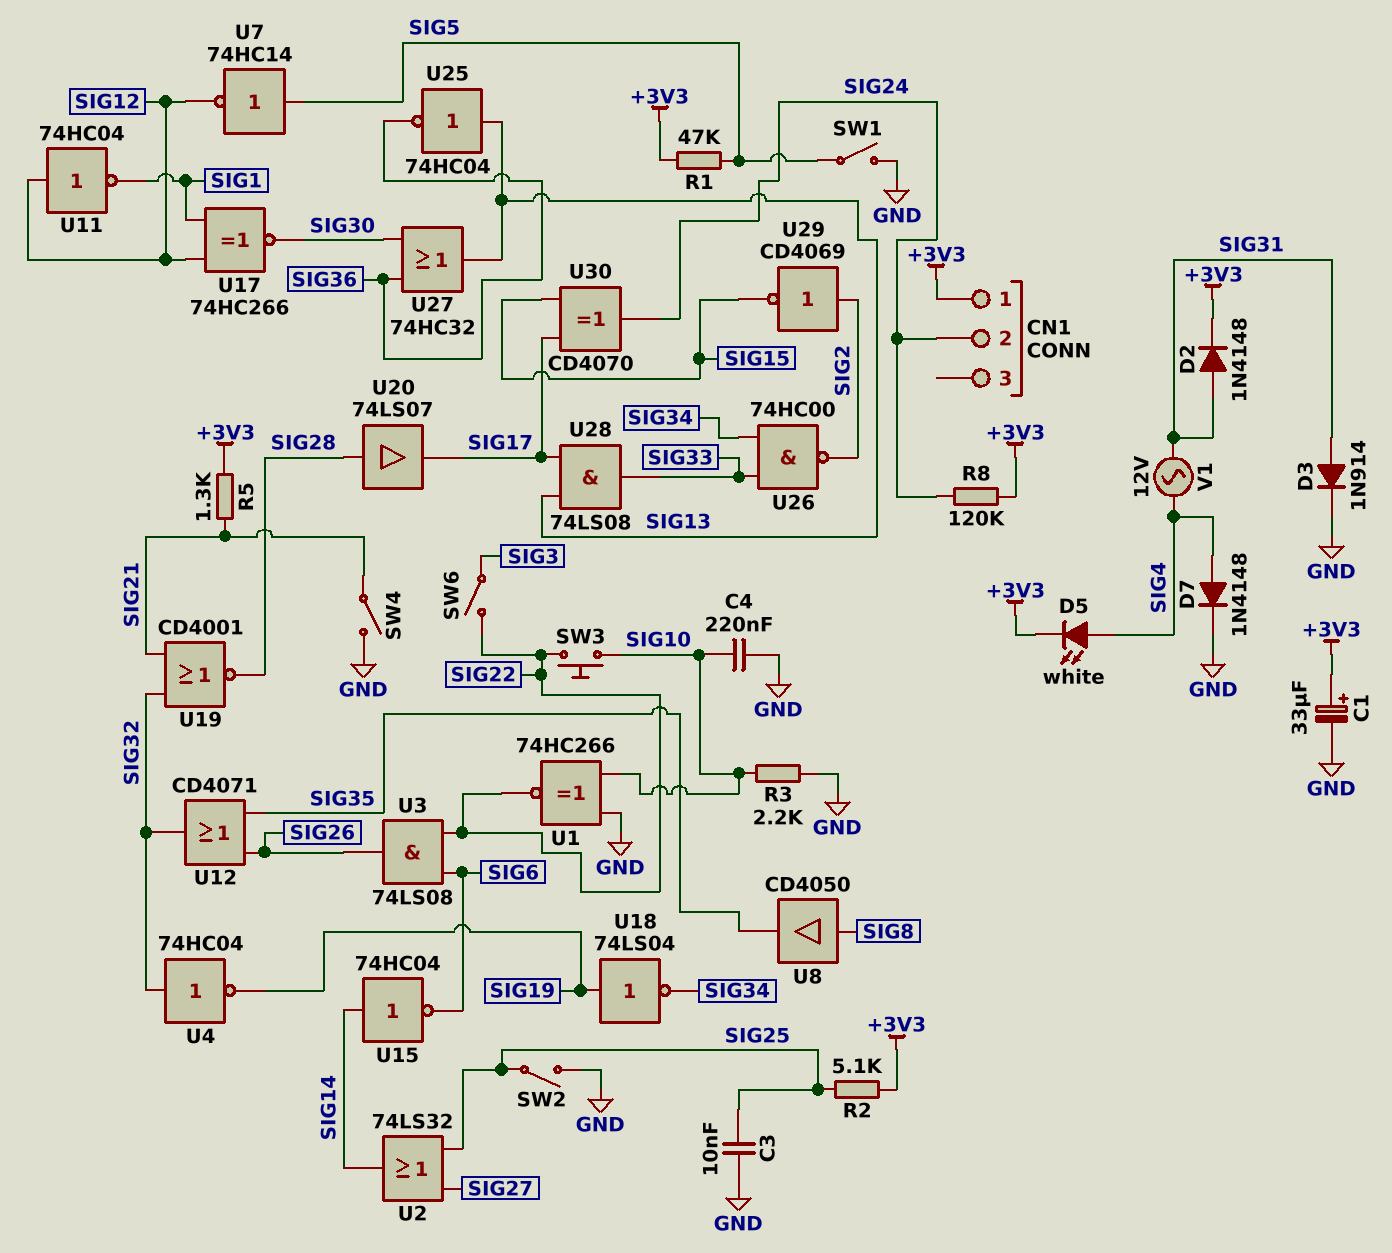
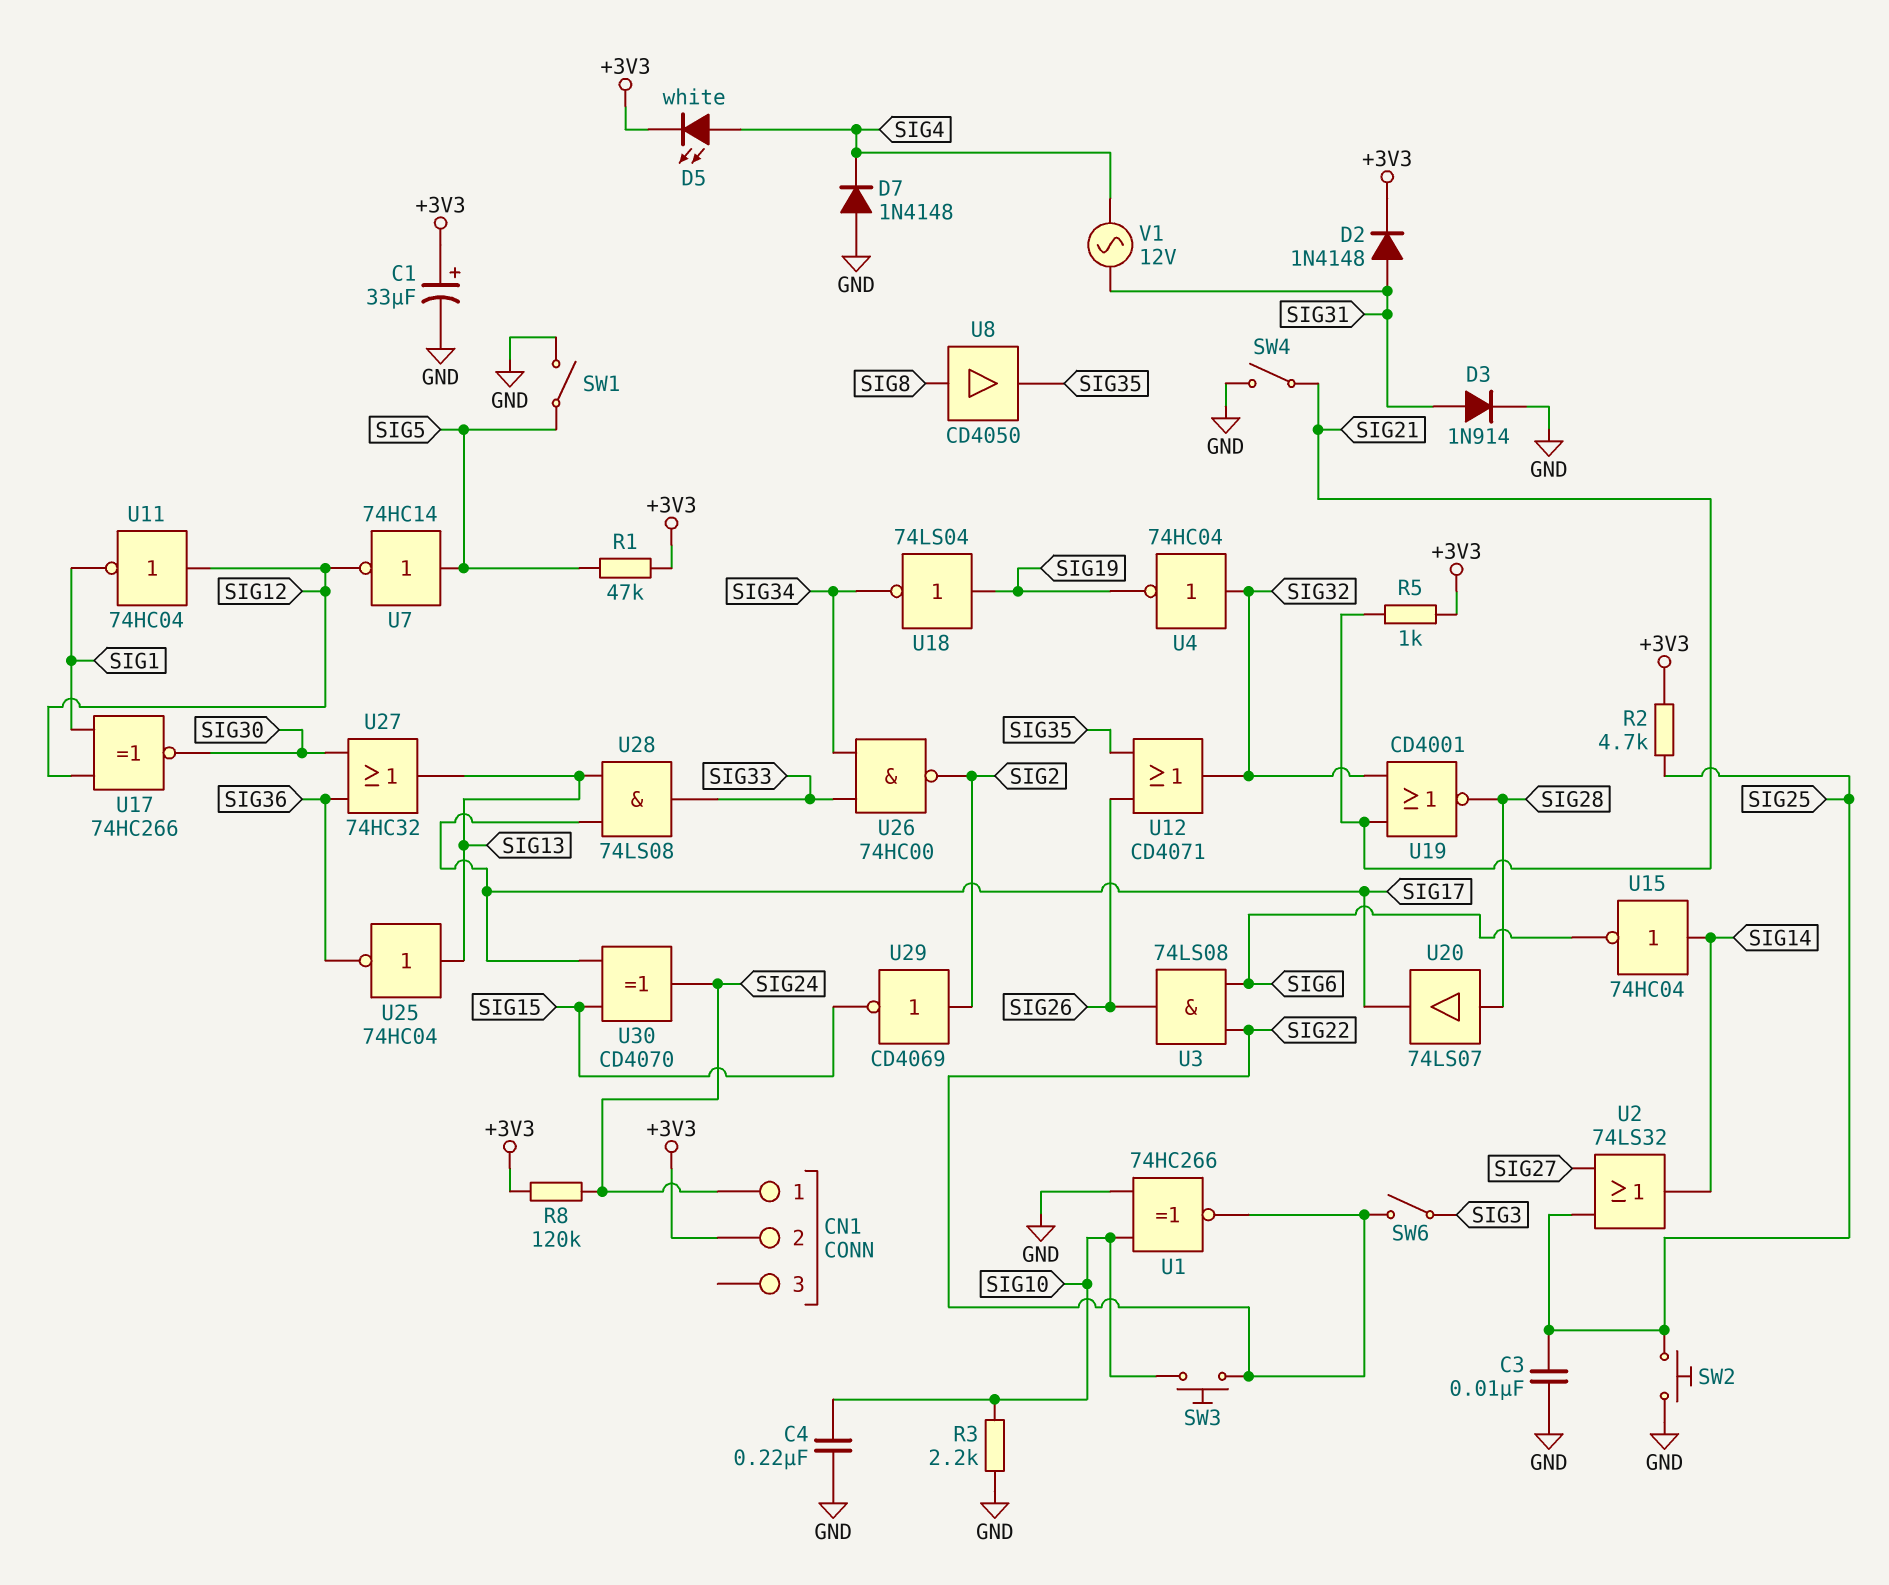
CN1 pin 1: +3V3 -> SIG24
CN1 pin 2: SIG24 -> +3V3
D7: diode 1N4148 (A SIG4, K GND) -> diode 1N4148 (A GND, K SIG4)
R2: 5.1k (+3V3, SIG25) -> 4.7k (+3V3, SIG25)
R5: 1.3k (+3V3, SIG21) -> 1k (+3V3, SIG21)
SW2: switch (GND, SIG25) -> button (GND, SIG25)

